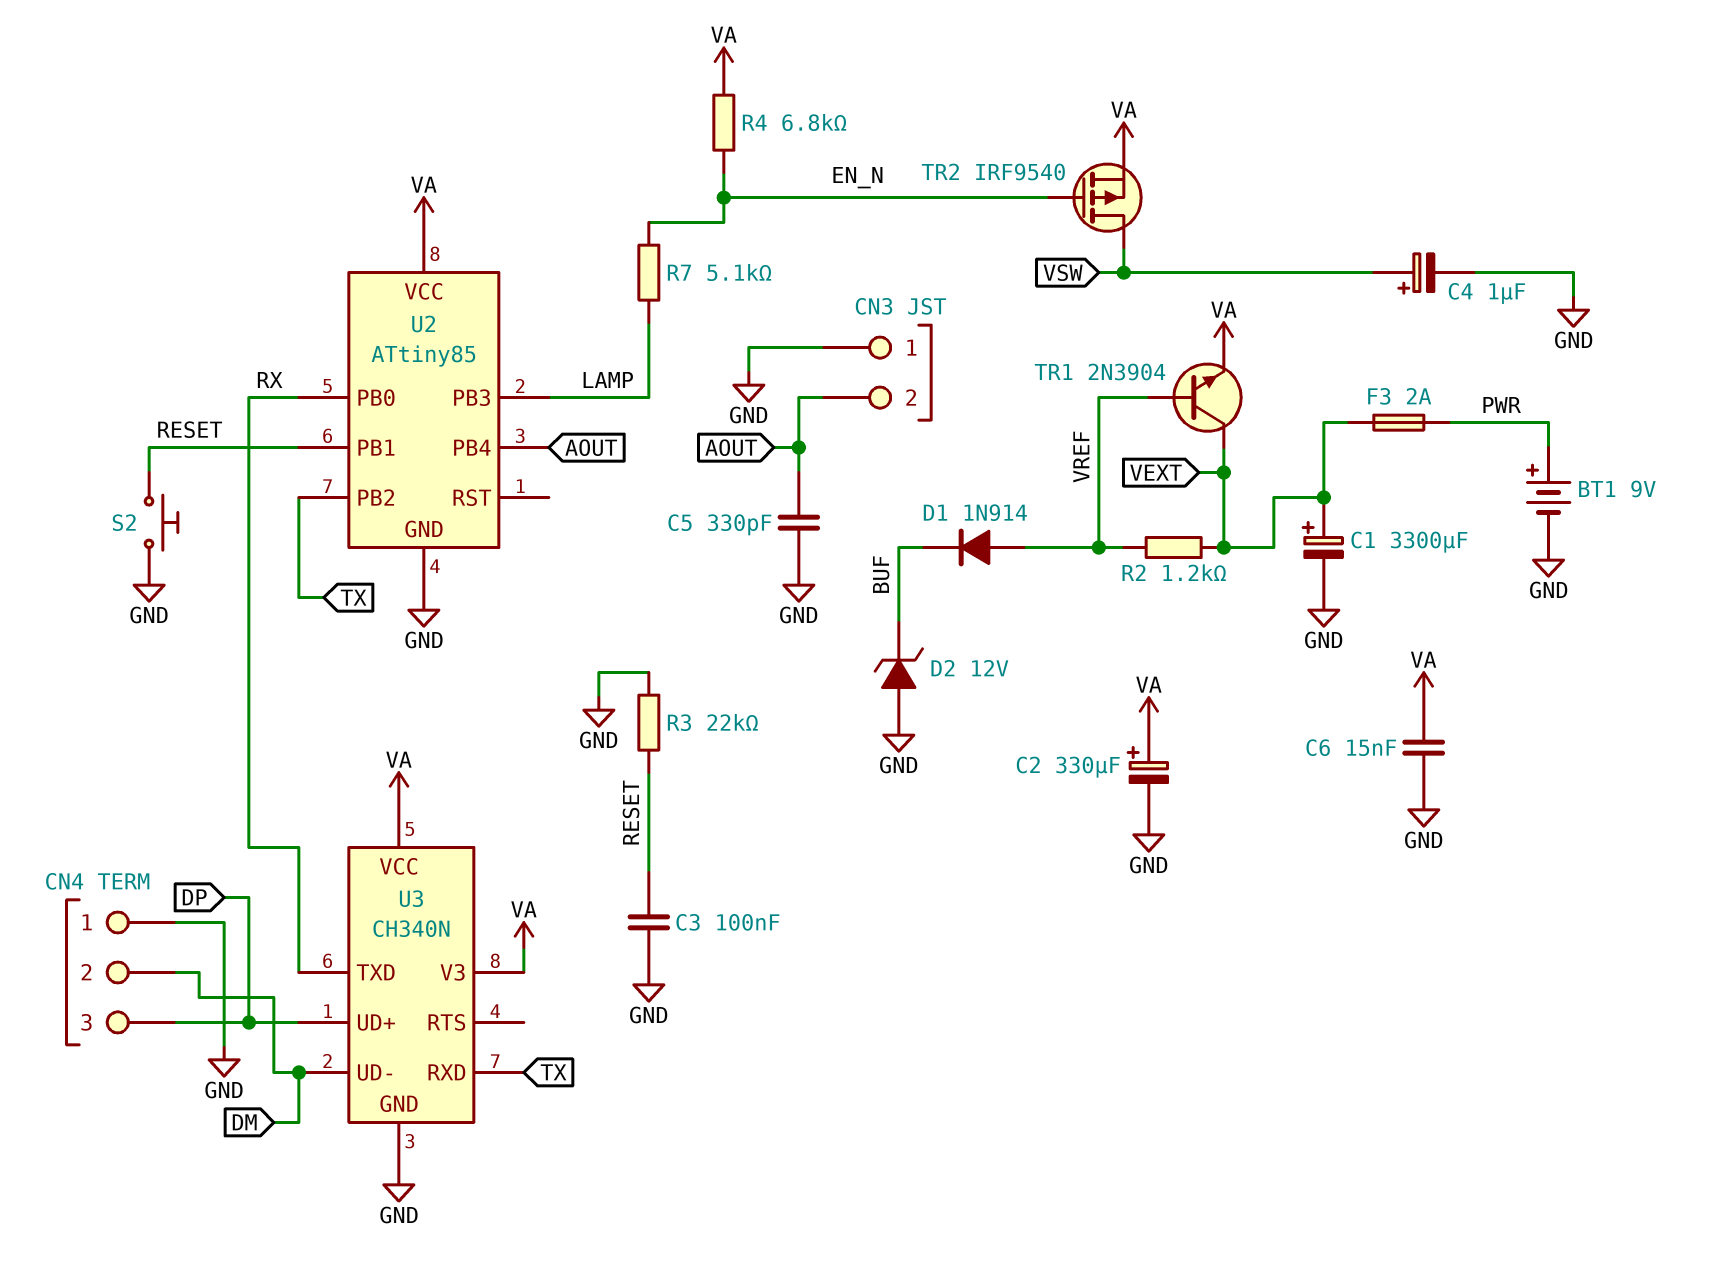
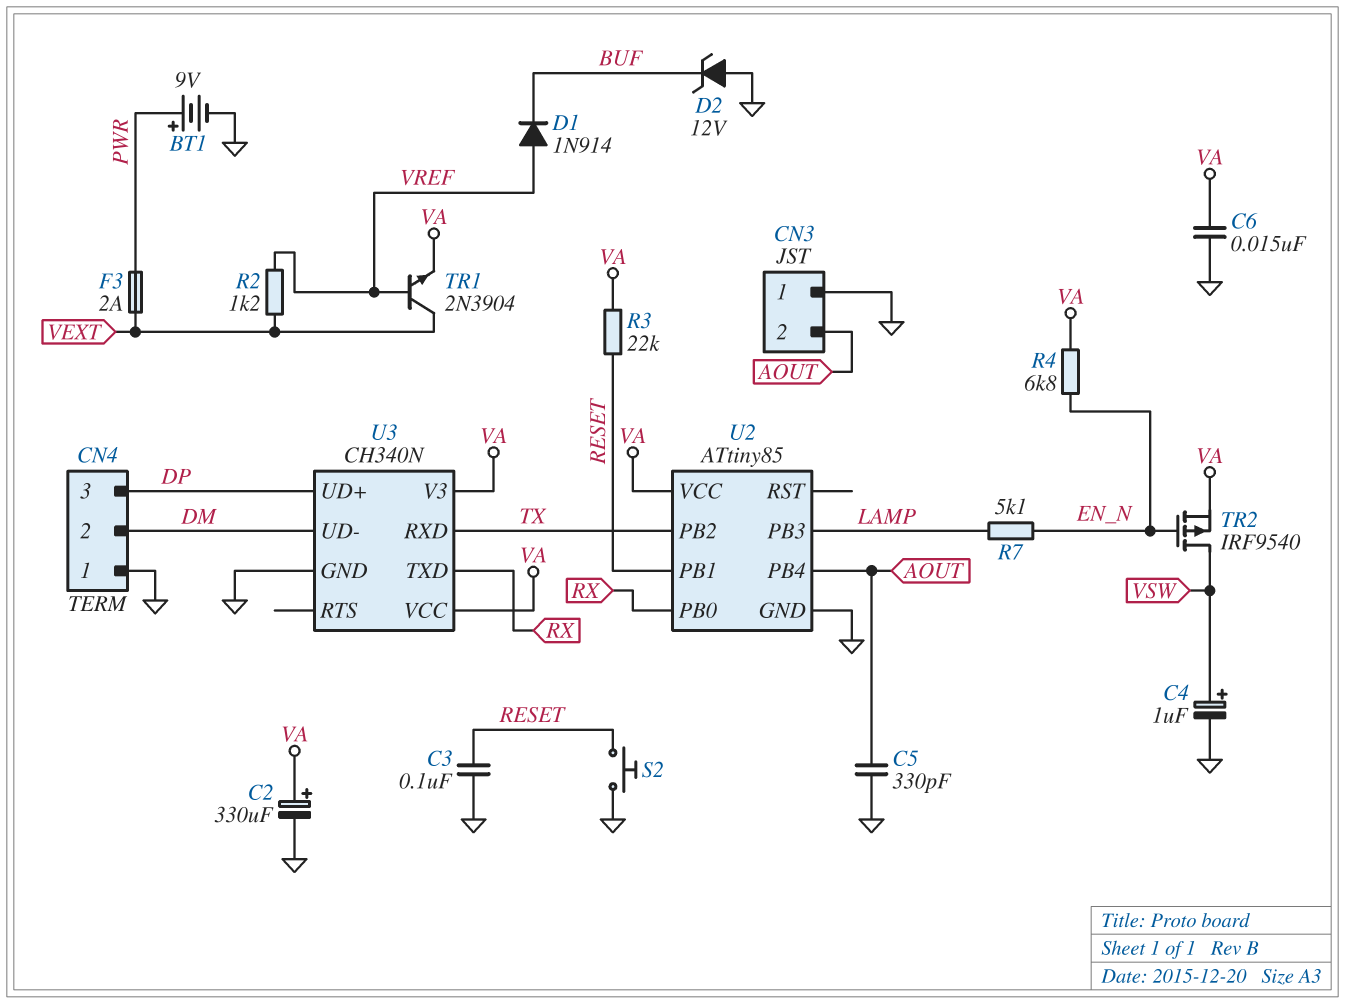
C1: 3300uF (plus VEXT, minus GND) -> none
R3: 22k (GND, RESET) -> 22k (RESET, VA)

